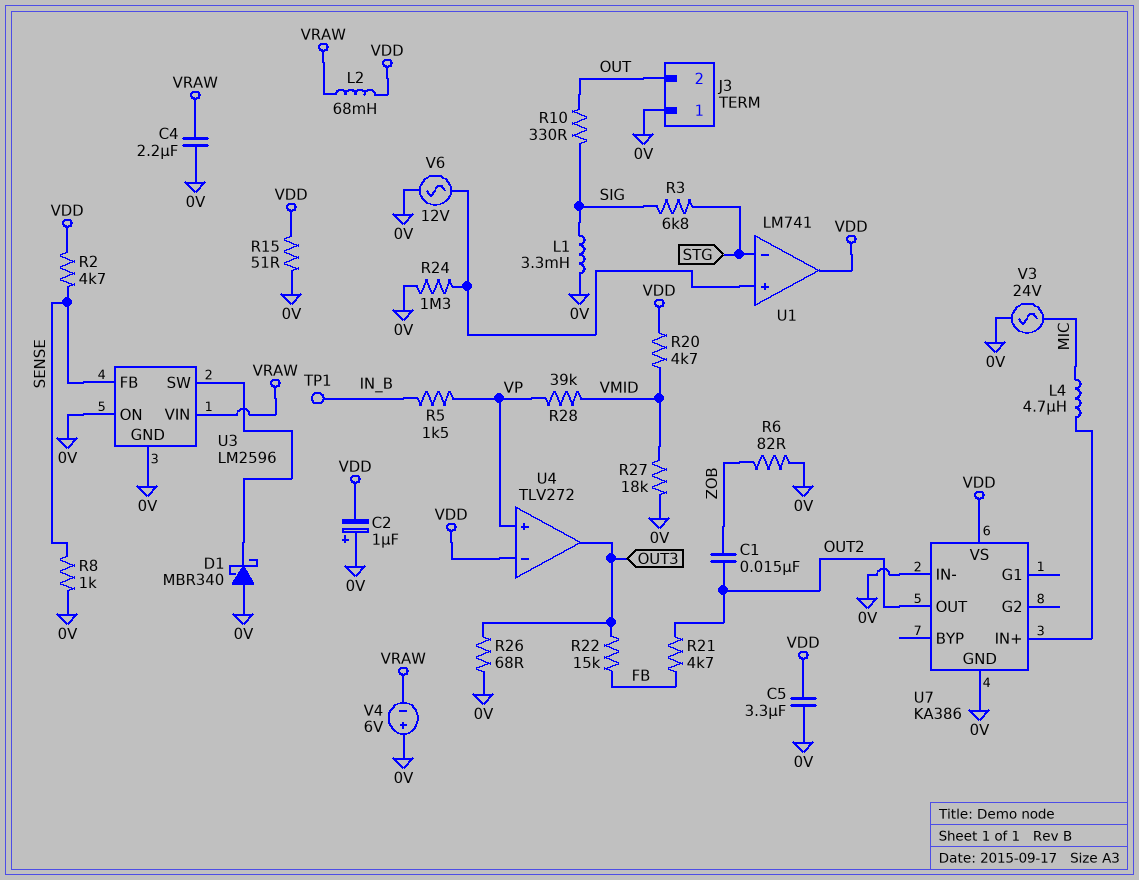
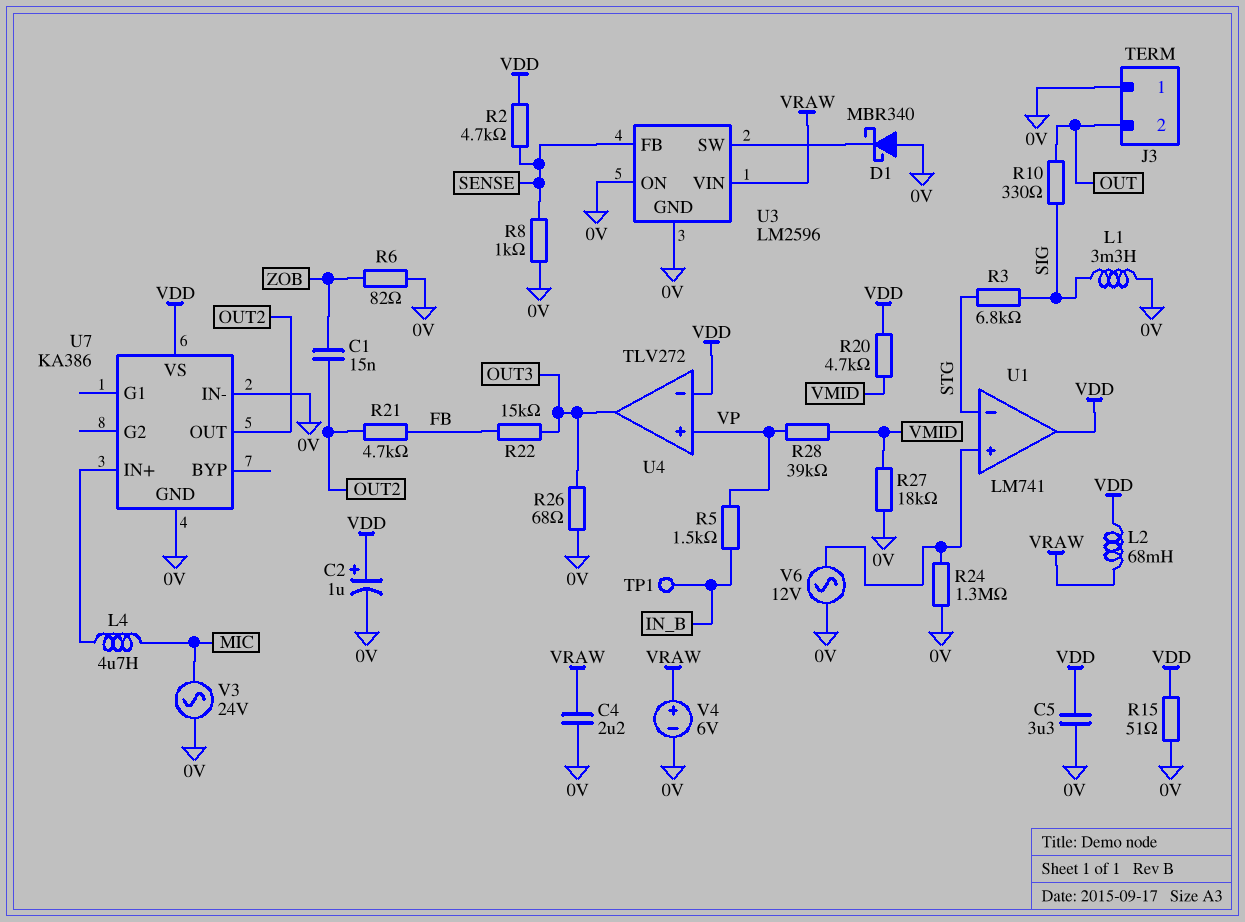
C2: 1uF (plus 0V, minus VDD) -> 1uF (plus VDD, minus 0V)
V4: 6V (plus 0V, minus VRAW) -> 6V (plus VRAW, minus 0V)

